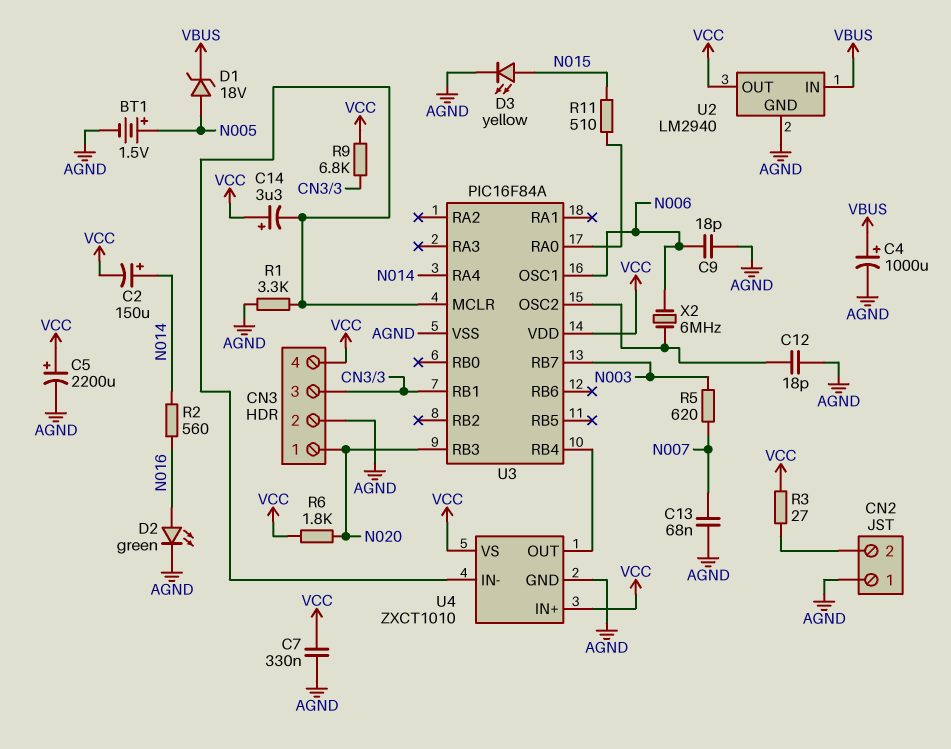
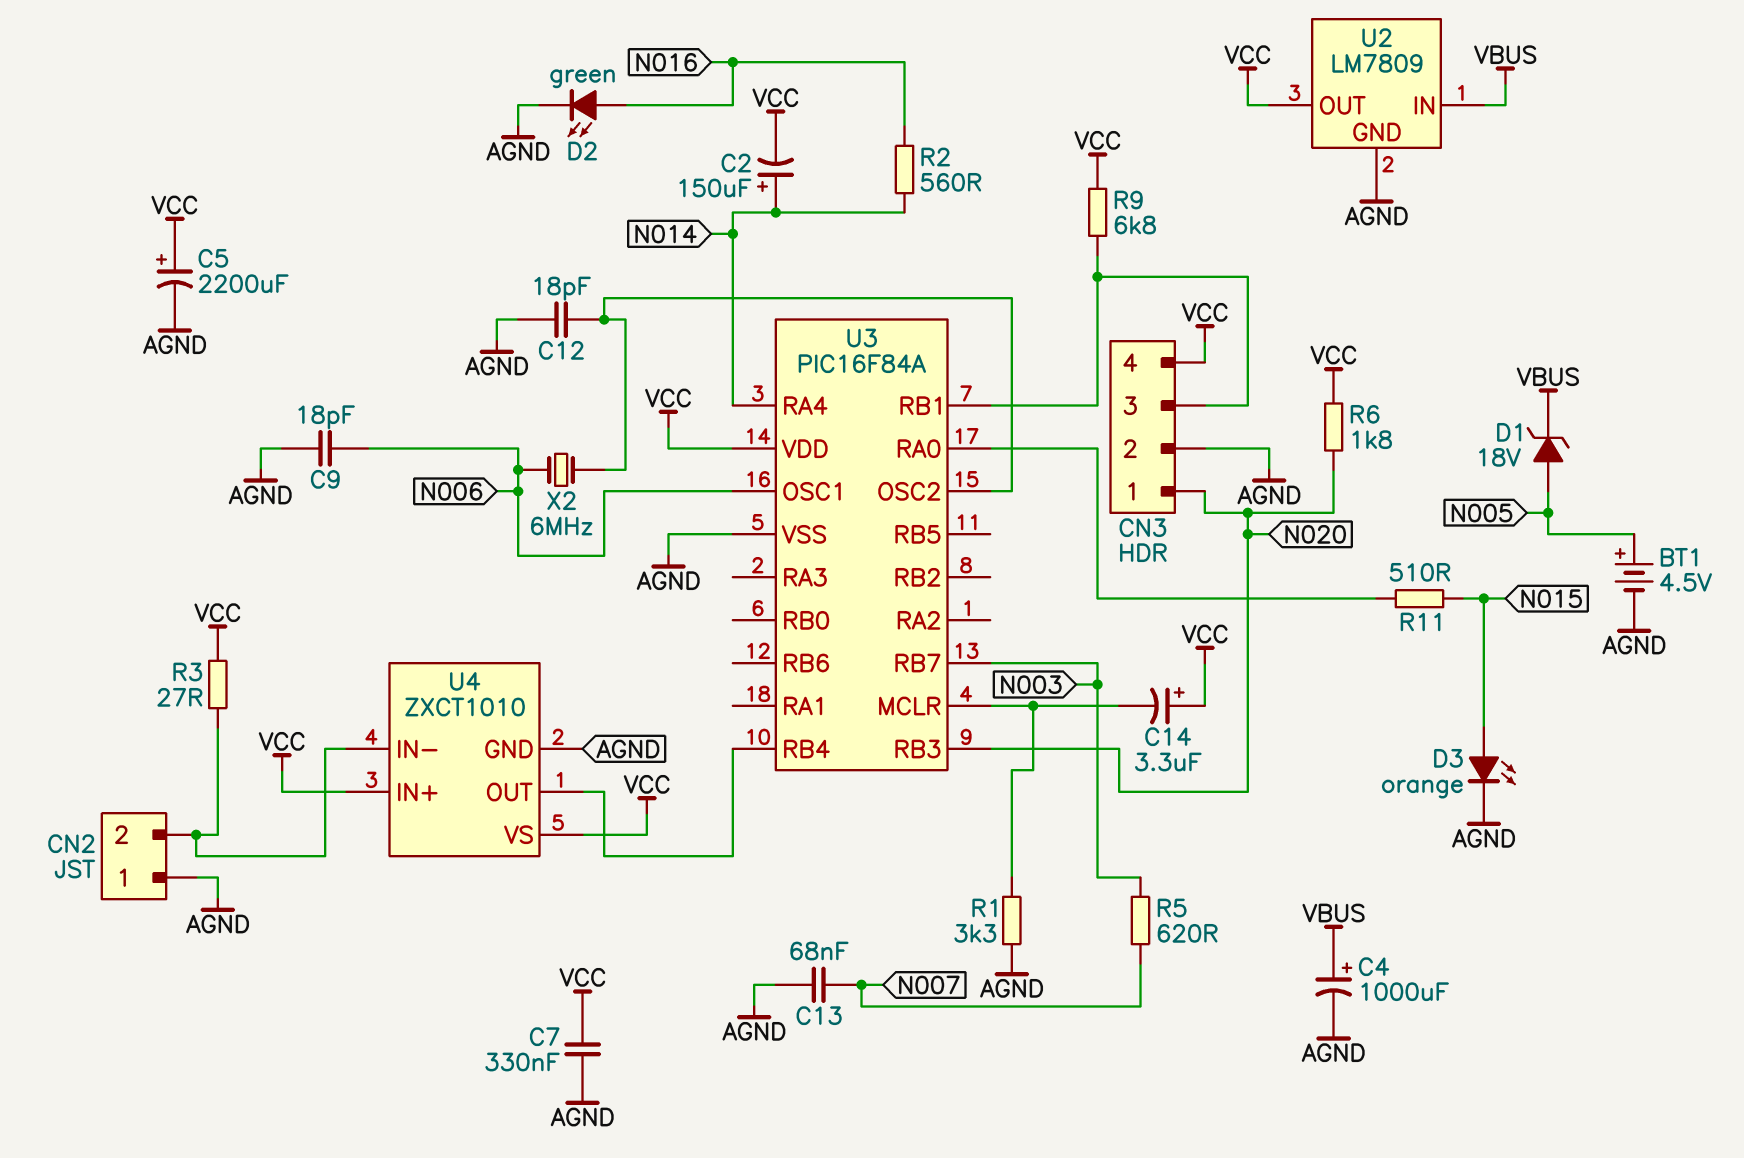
BT1: 1.5V (plus N005, minus AGND) -> 4.5V (plus N005, minus AGND)
D3: LED yellow (A N015, K AGND) -> LED orange (A N015, K AGND)
U2: LM2940 -> LM7809
U4 pin IN-: U3/MCLR -> CN2/2

